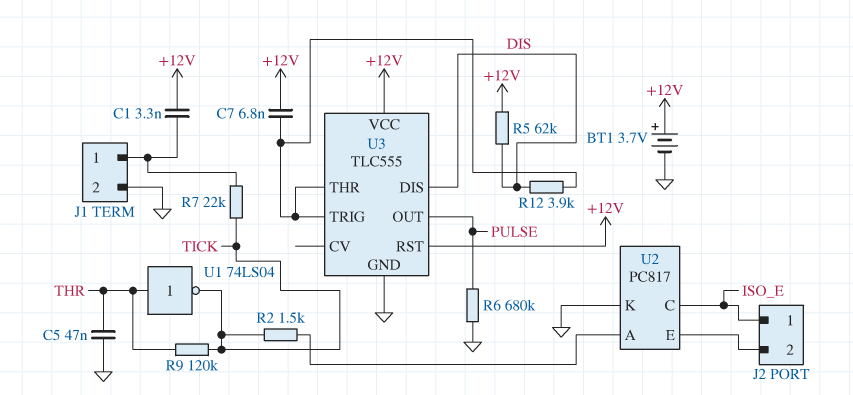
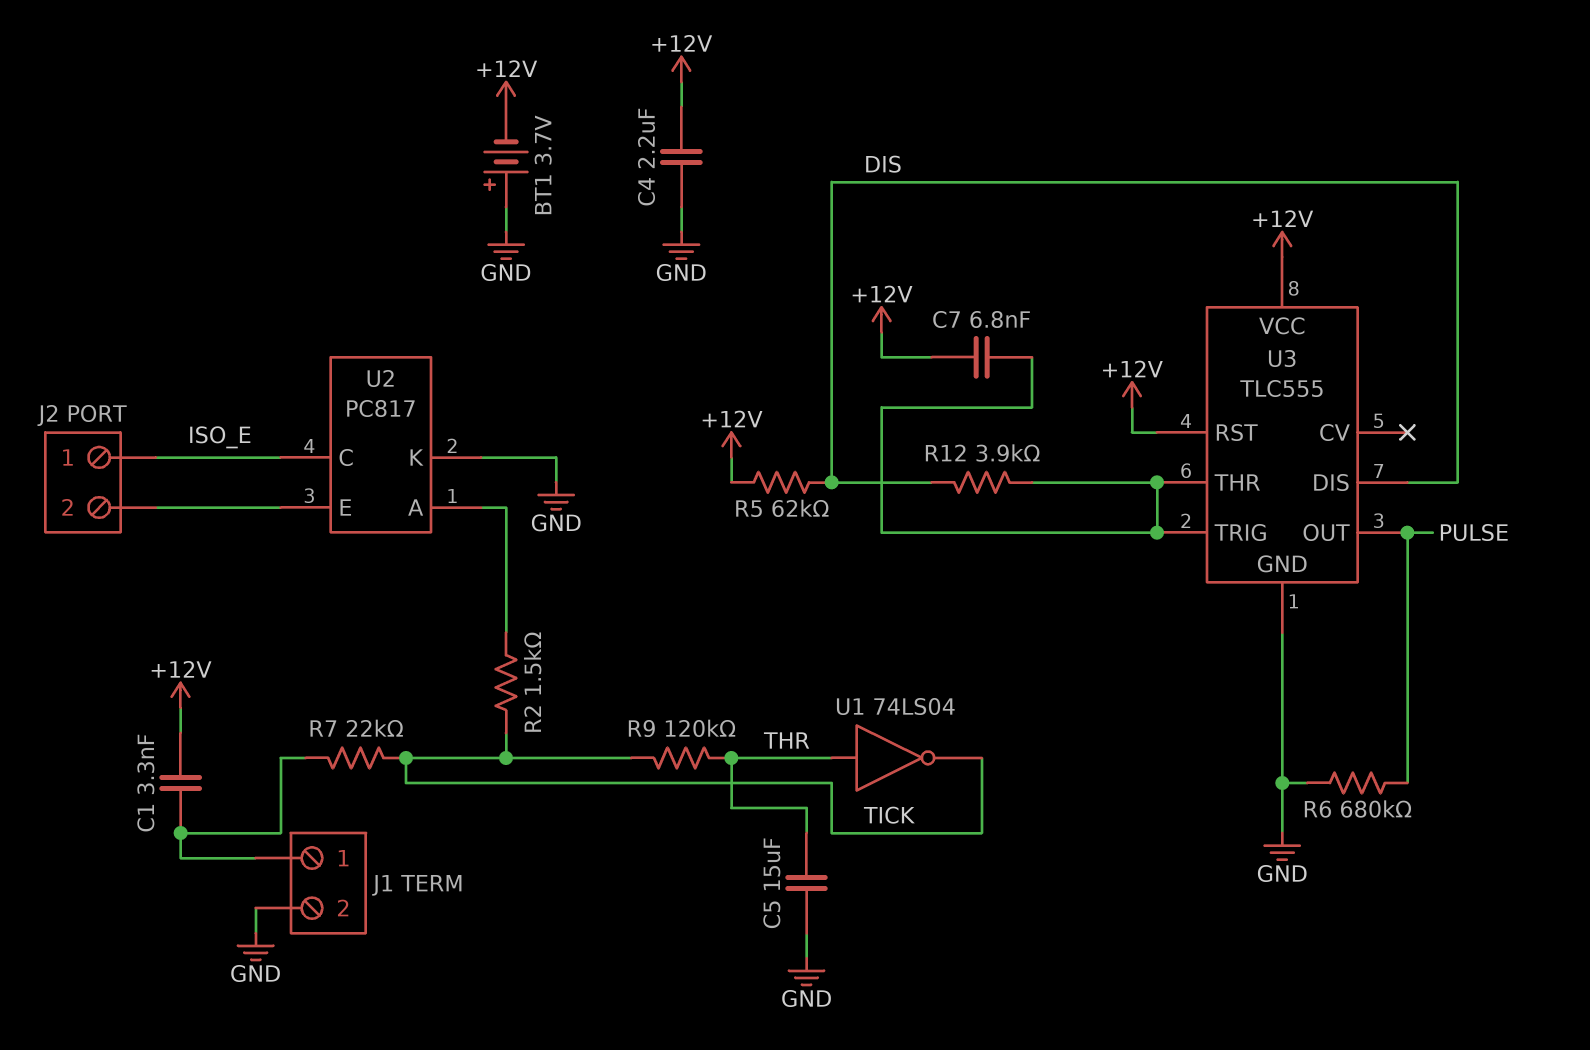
BT1: 3.7V (plus +12V, minus GND) -> 3.7V (plus GND, minus +12V)
C4: none -> 2.2uF (+12V, GND)
C5: 47nF (GND, THR) -> 15uF (GND, THR)

